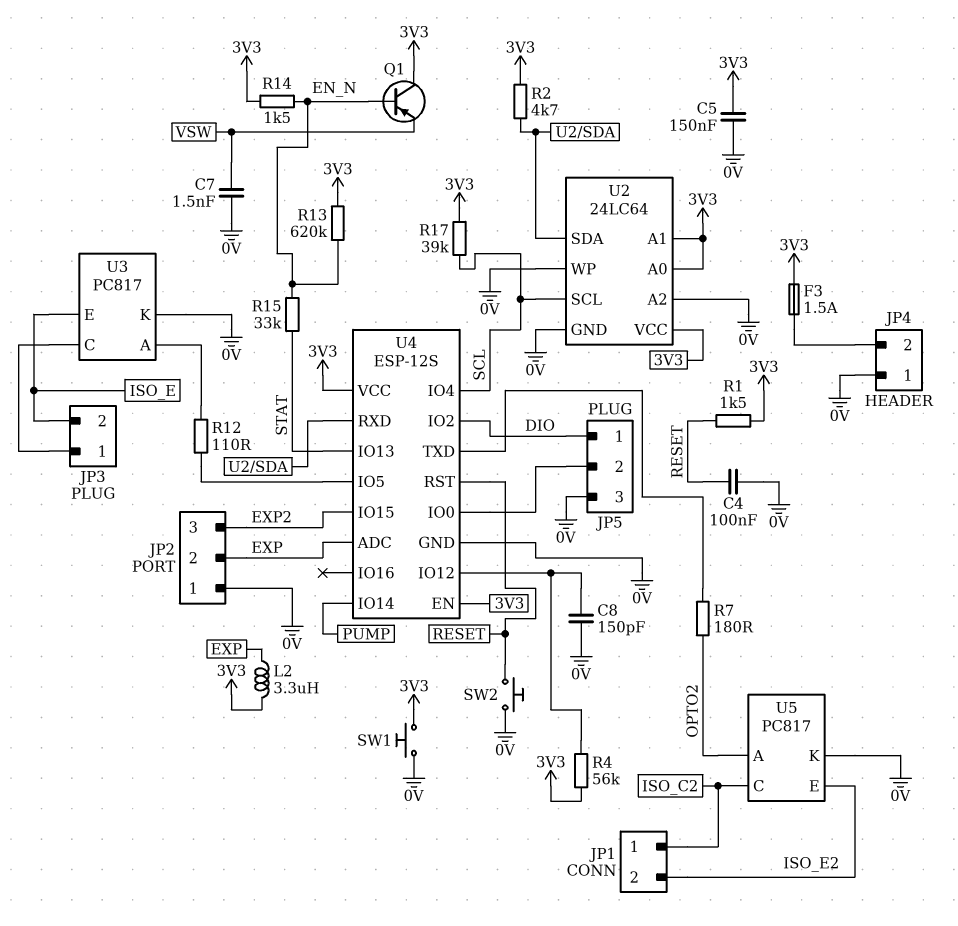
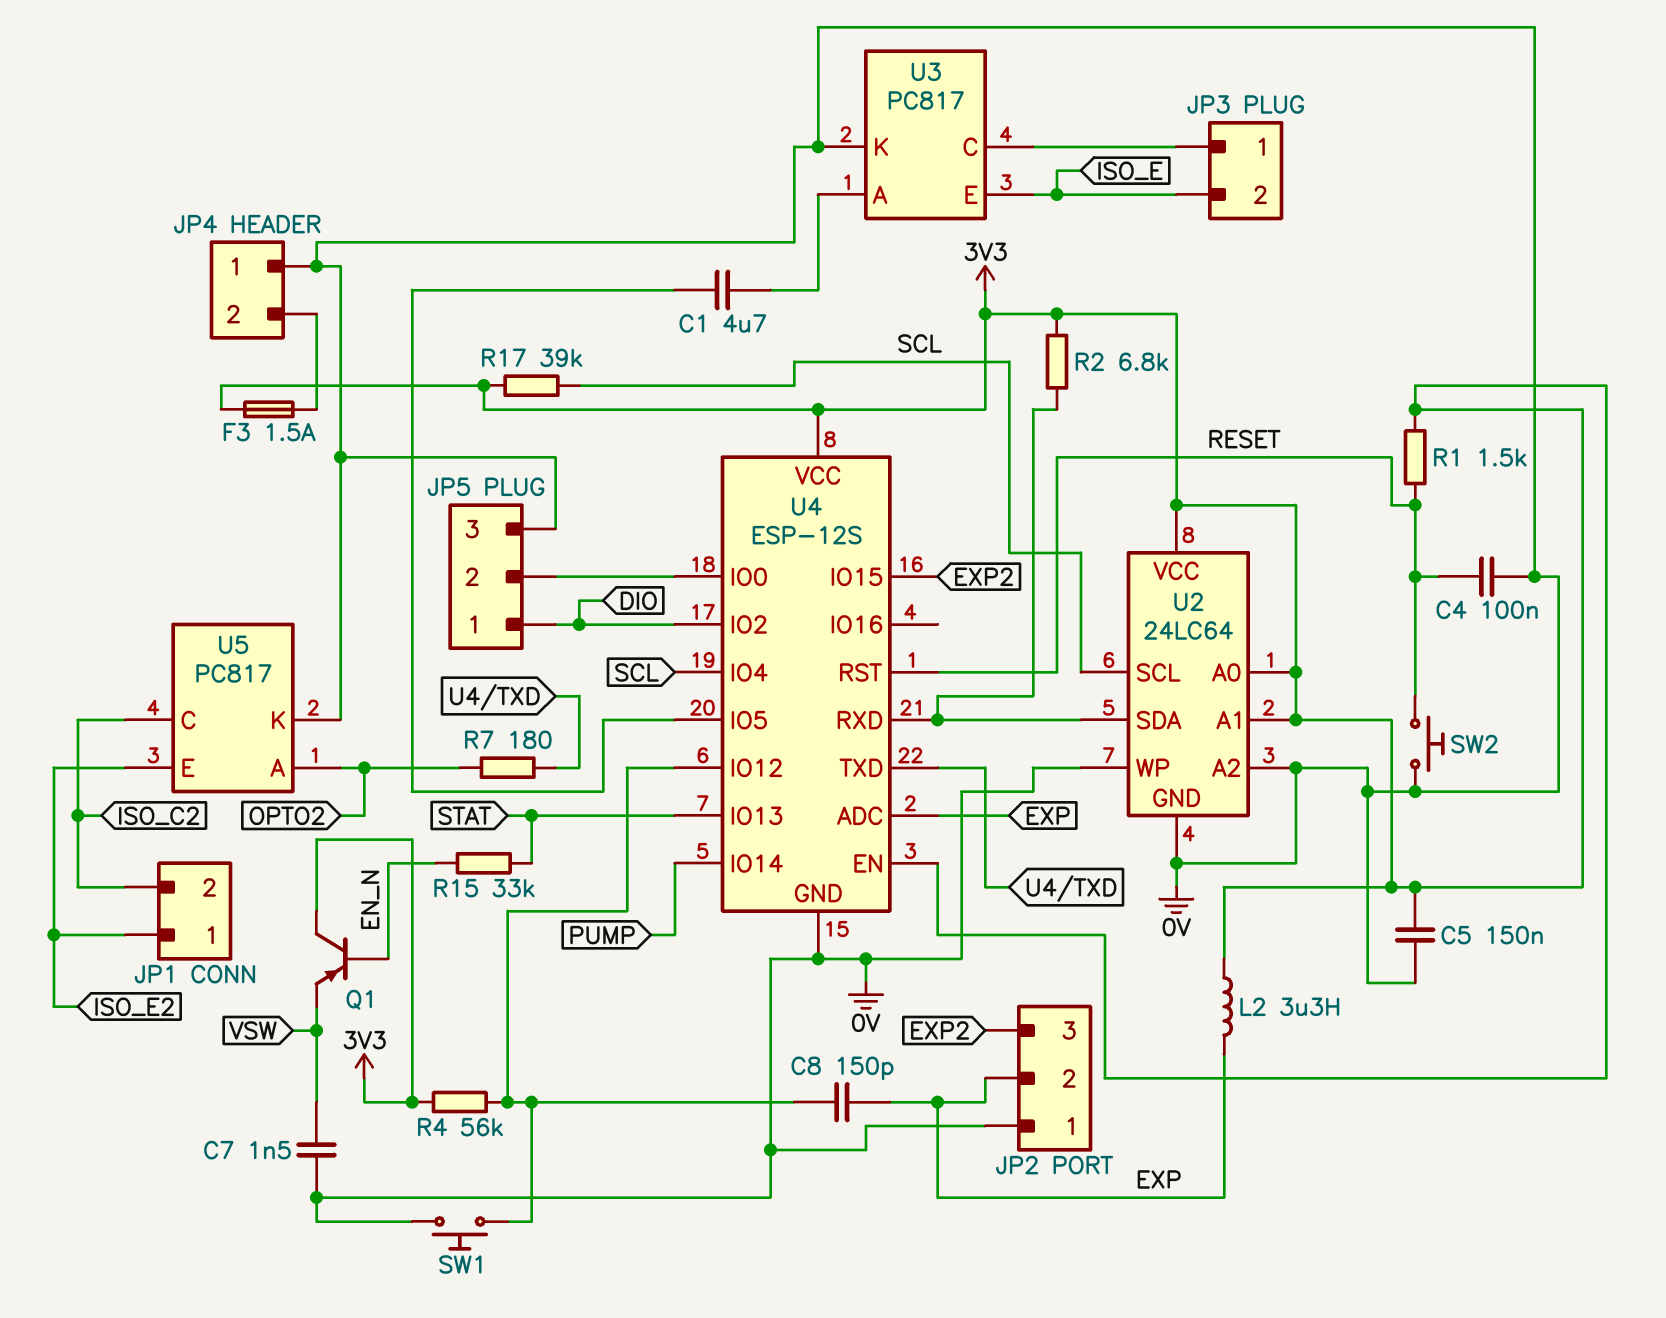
C1: none -> 4.7uF (U3/A, U4/IO5)
C8: 150pF (0V, U4/IO12) -> 150pF (EXP, U4/IO12)
JP1 pin 1: ISO_C2 -> ISO_E2
JP1 pin 2: ISO_E2 -> ISO_C2
R2: 4.7k (3V3, U2/SDA) -> 6.8k (3V3, U2/SDA)
R12: 110 (U3/A, U4/IO5) -> none
R13: 620k (3V3, EN_N) -> none
R14: 1.5k (3V3, EN_N) -> none
SW1: button (0V, 3V3) -> button (0V, U4/IO12)

